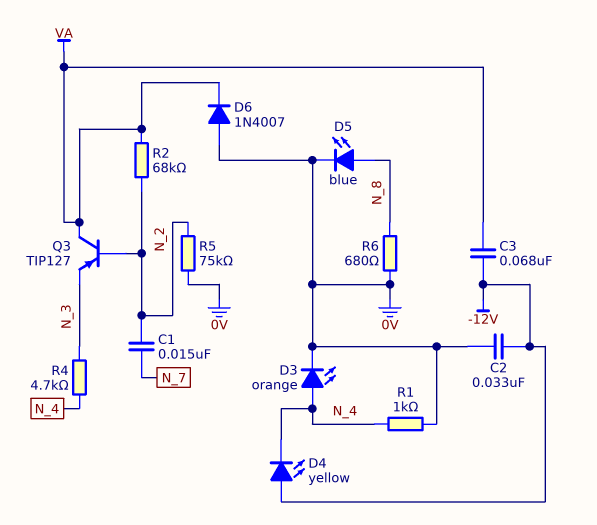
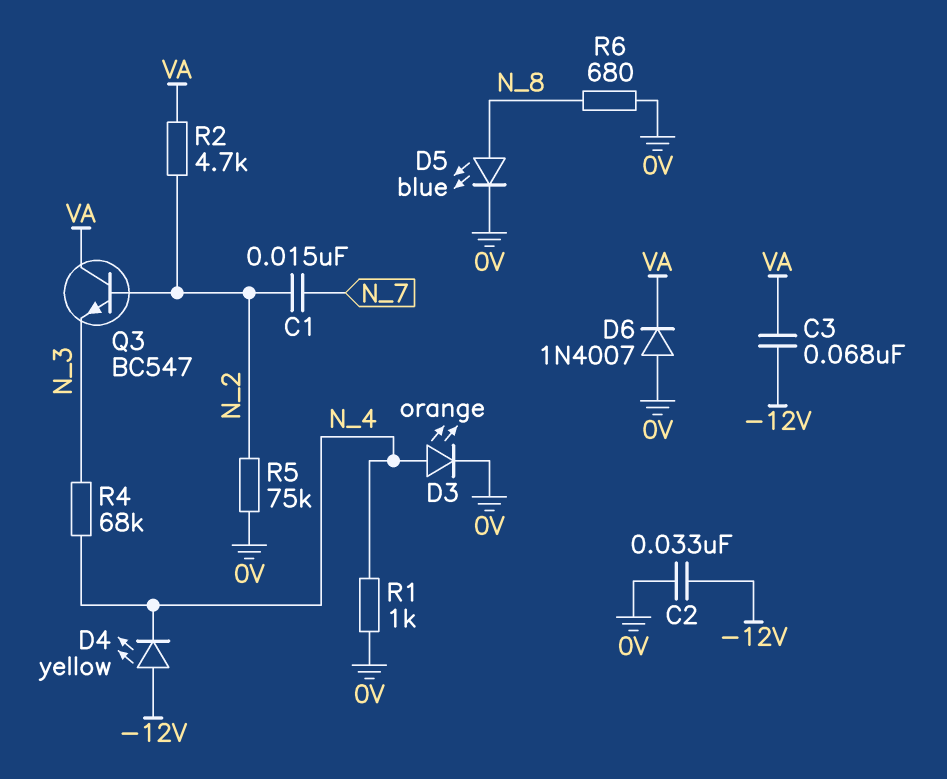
Q3: PNP TIP127 (B N_2, C VA, E N_3) -> NPN BC547 (B N_2, C VA, E N_3)
R2: 68k (N_2, VA) -> 4.7k (N_2, VA)
R4: 4.7k (N_3, N_4) -> 68k (N_3, N_4)

